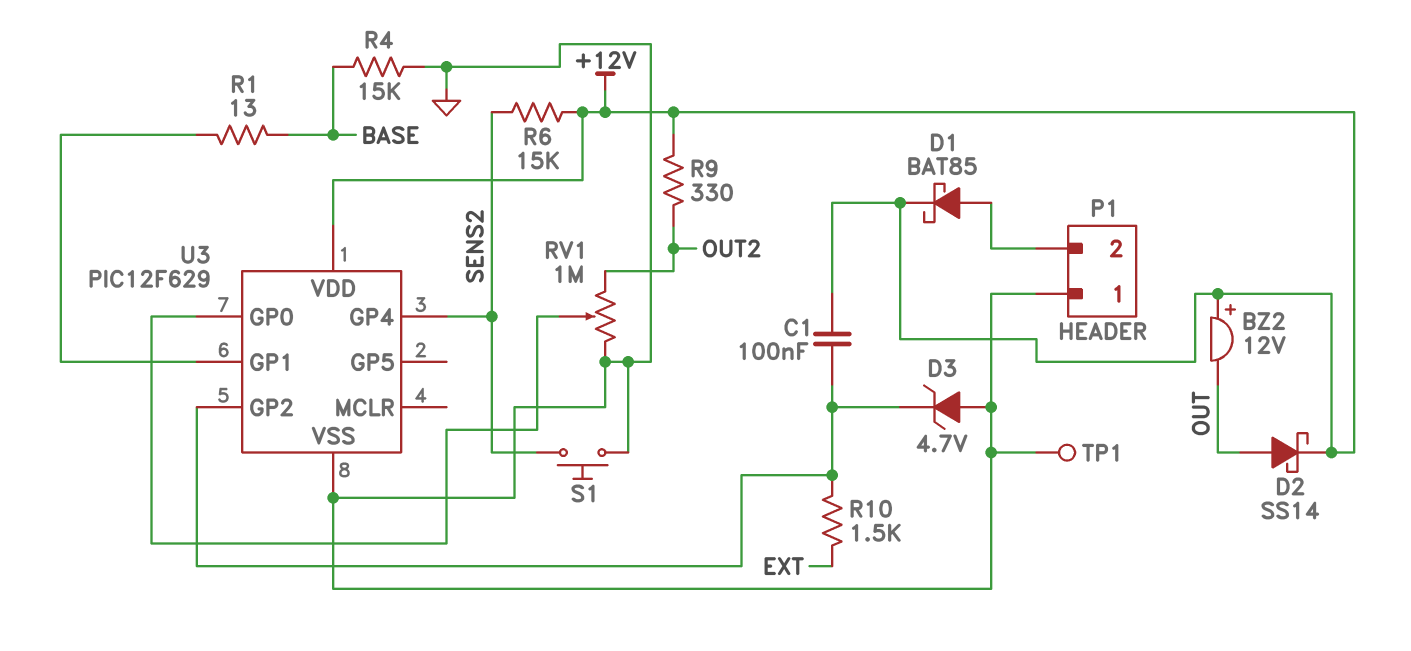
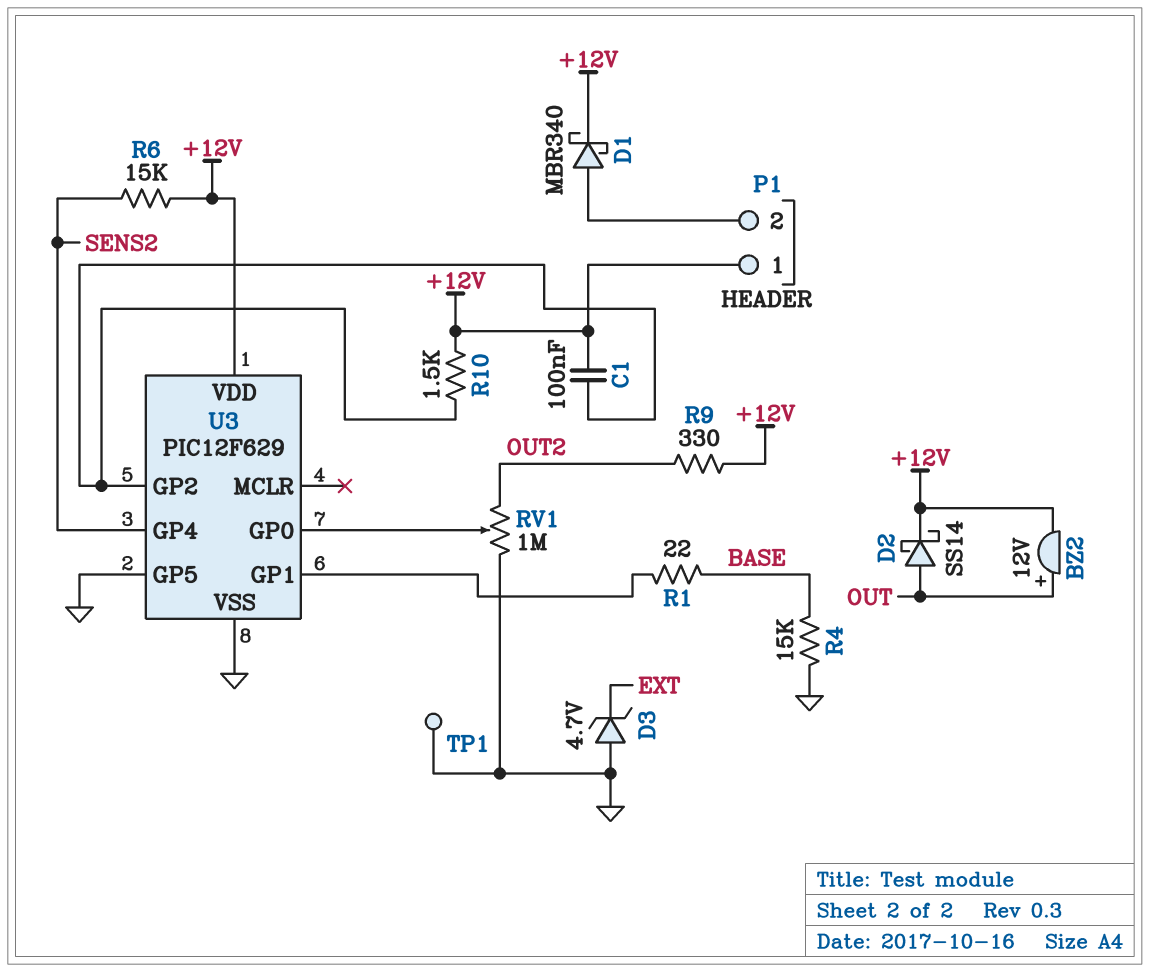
BZ2: buzzer 12V (plus +12V, minus OUT) -> buzzer 12V (plus OUT, minus +12V)
D1: schottky BAT85 (A P1/2, K +12V) -> schottky MBR340 (A P1/2, K +12V)
D3: zener 4.7V (A GND, K U3/GP2) -> zener 4.7V (A GND, K EXT)
P1 pin 1: GND -> +12V
R1: 13 (BASE, U3/GP1) -> 22 (BASE, U3/GP1)
R10: 1.5k (EXT, U3/GP2) -> 1.5k (+12V, U3/GP2)
S1: button (GND, SENS2) -> none
U3 pin GP5: none -> GND

